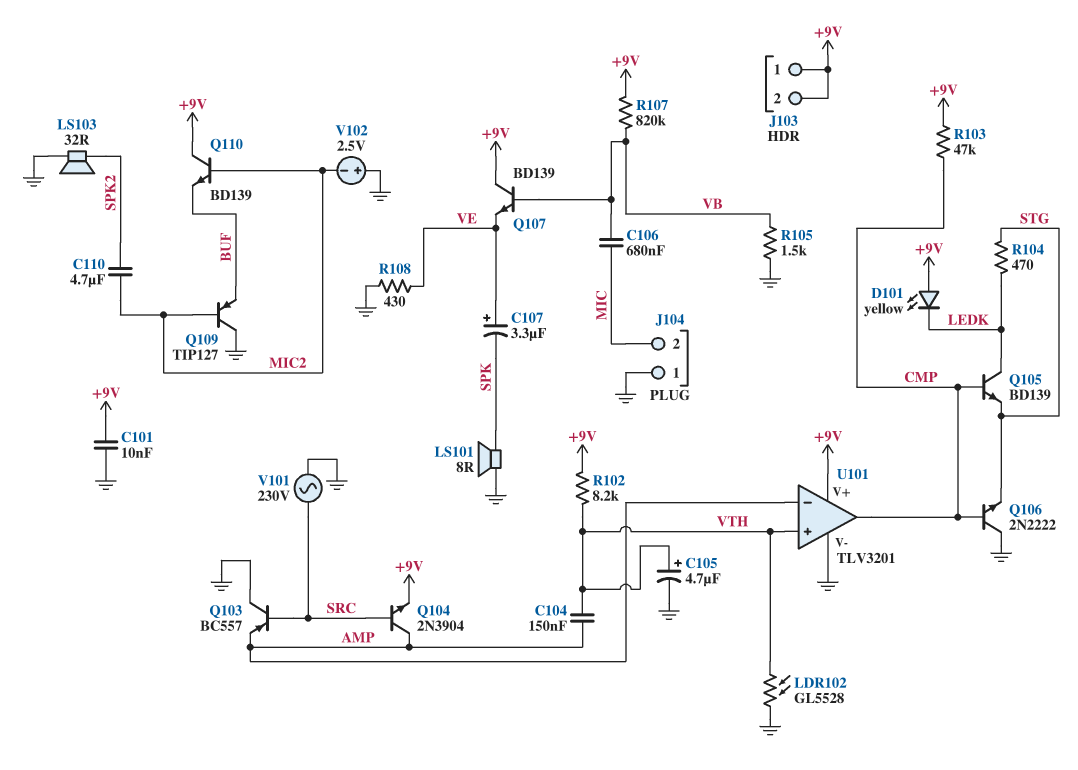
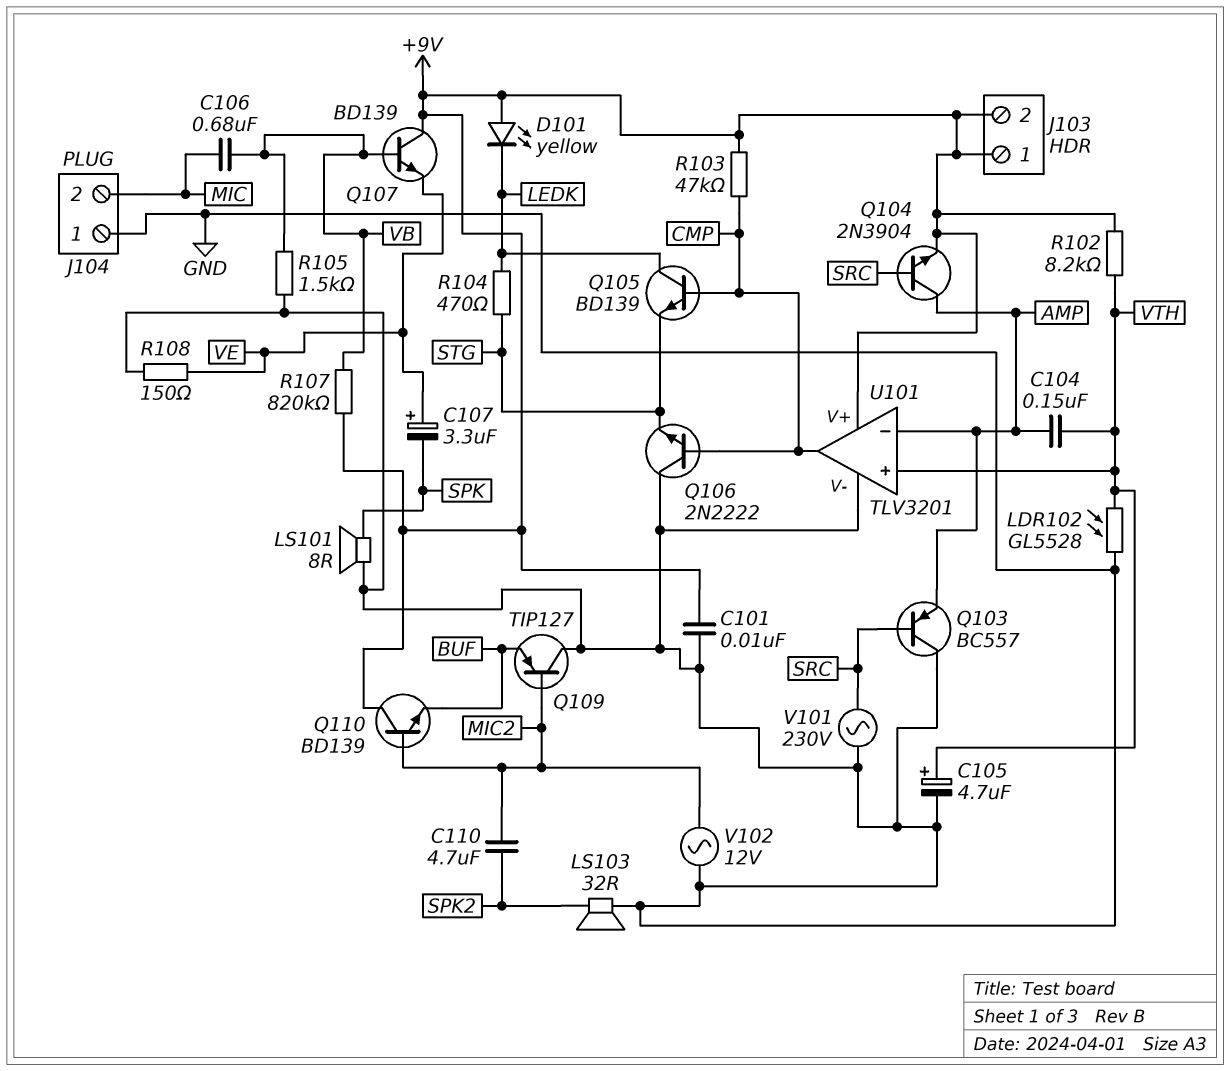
R108: 430 (GND, VE) -> 150 (GND, VE)
V102: 2.5V (plus GND, minus MIC2) -> AC 12V (GND, MIC2)

